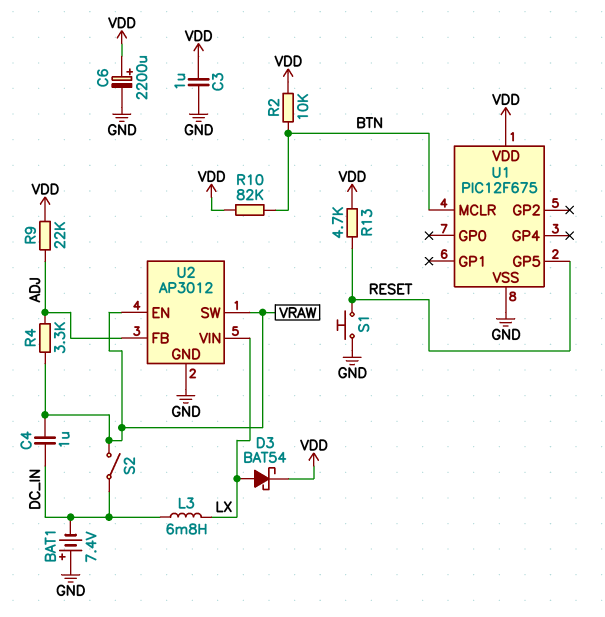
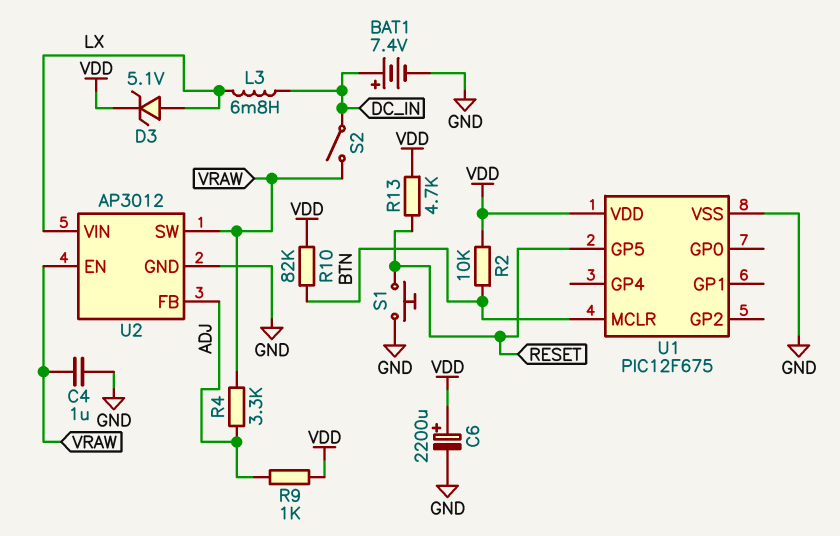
BAT1: 7.4V (plus GND, minus DC_IN) -> 7.4V (plus DC_IN, minus GND)
C3: 1uF (GND, VDD) -> none
C4: 1uF (DC_IN, VRAW) -> 1uF (GND, VRAW)
D3: schottky BAT54 (A LX, K VDD) -> zener 5.1V (A LX, K VDD)
R9: 22k (ADJ, VDD) -> 1k (ADJ, VDD)

